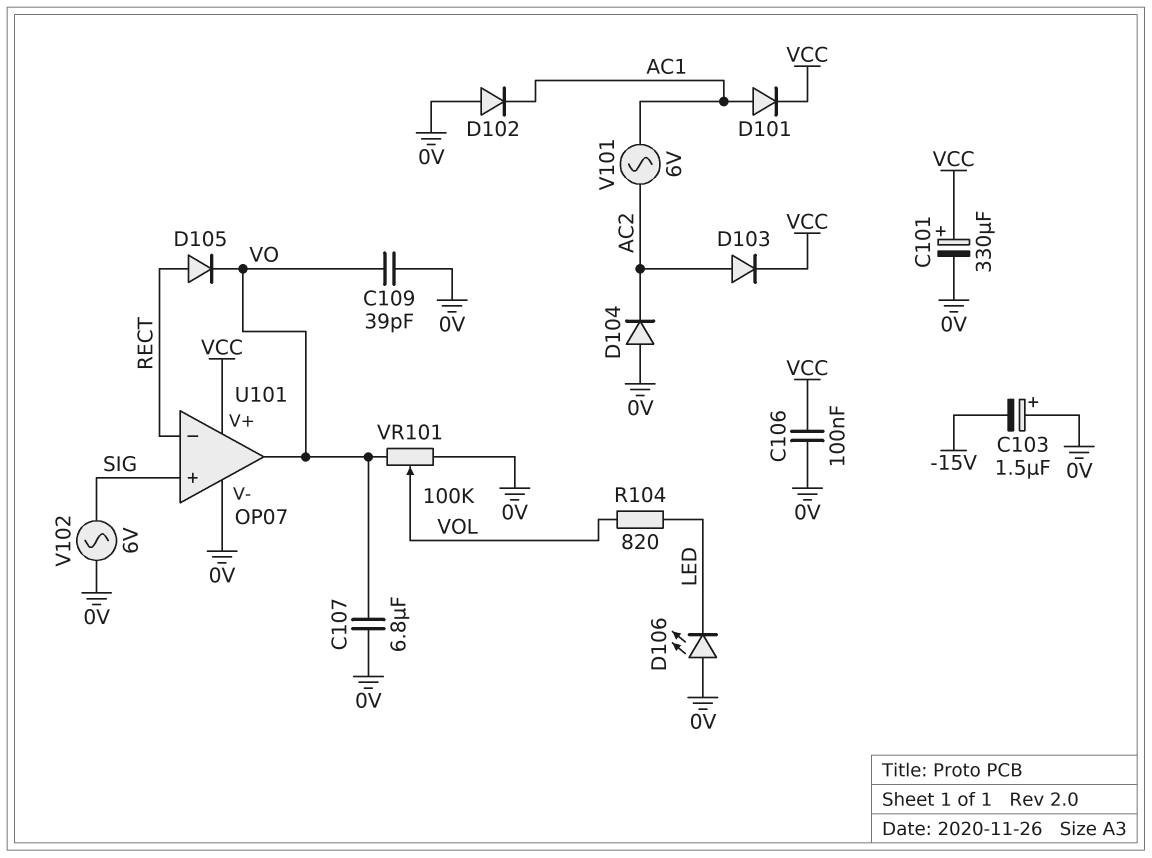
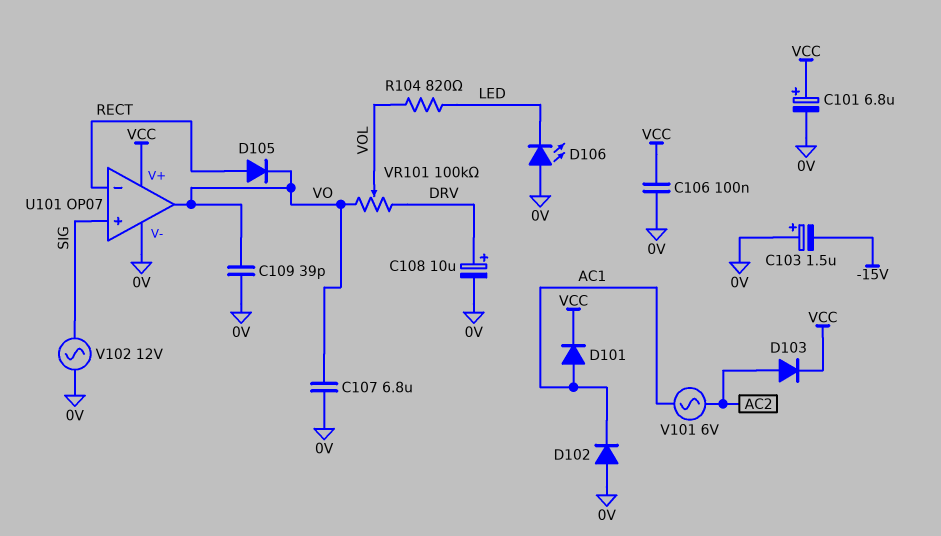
C101: 330uF (plus VCC, minus 0V) -> 6.8uF (plus VCC, minus 0V)
C108: none -> 10uF (plus DRV, minus 0V)
D104: diode (A 0V, K AC2) -> none
V102: AC 6V (0V, SIG) -> AC 12V (0V, SIG)
VR101: 100k (0V, VO, wiper VOL) -> 100k (DRV, VO, wiper VOL)

